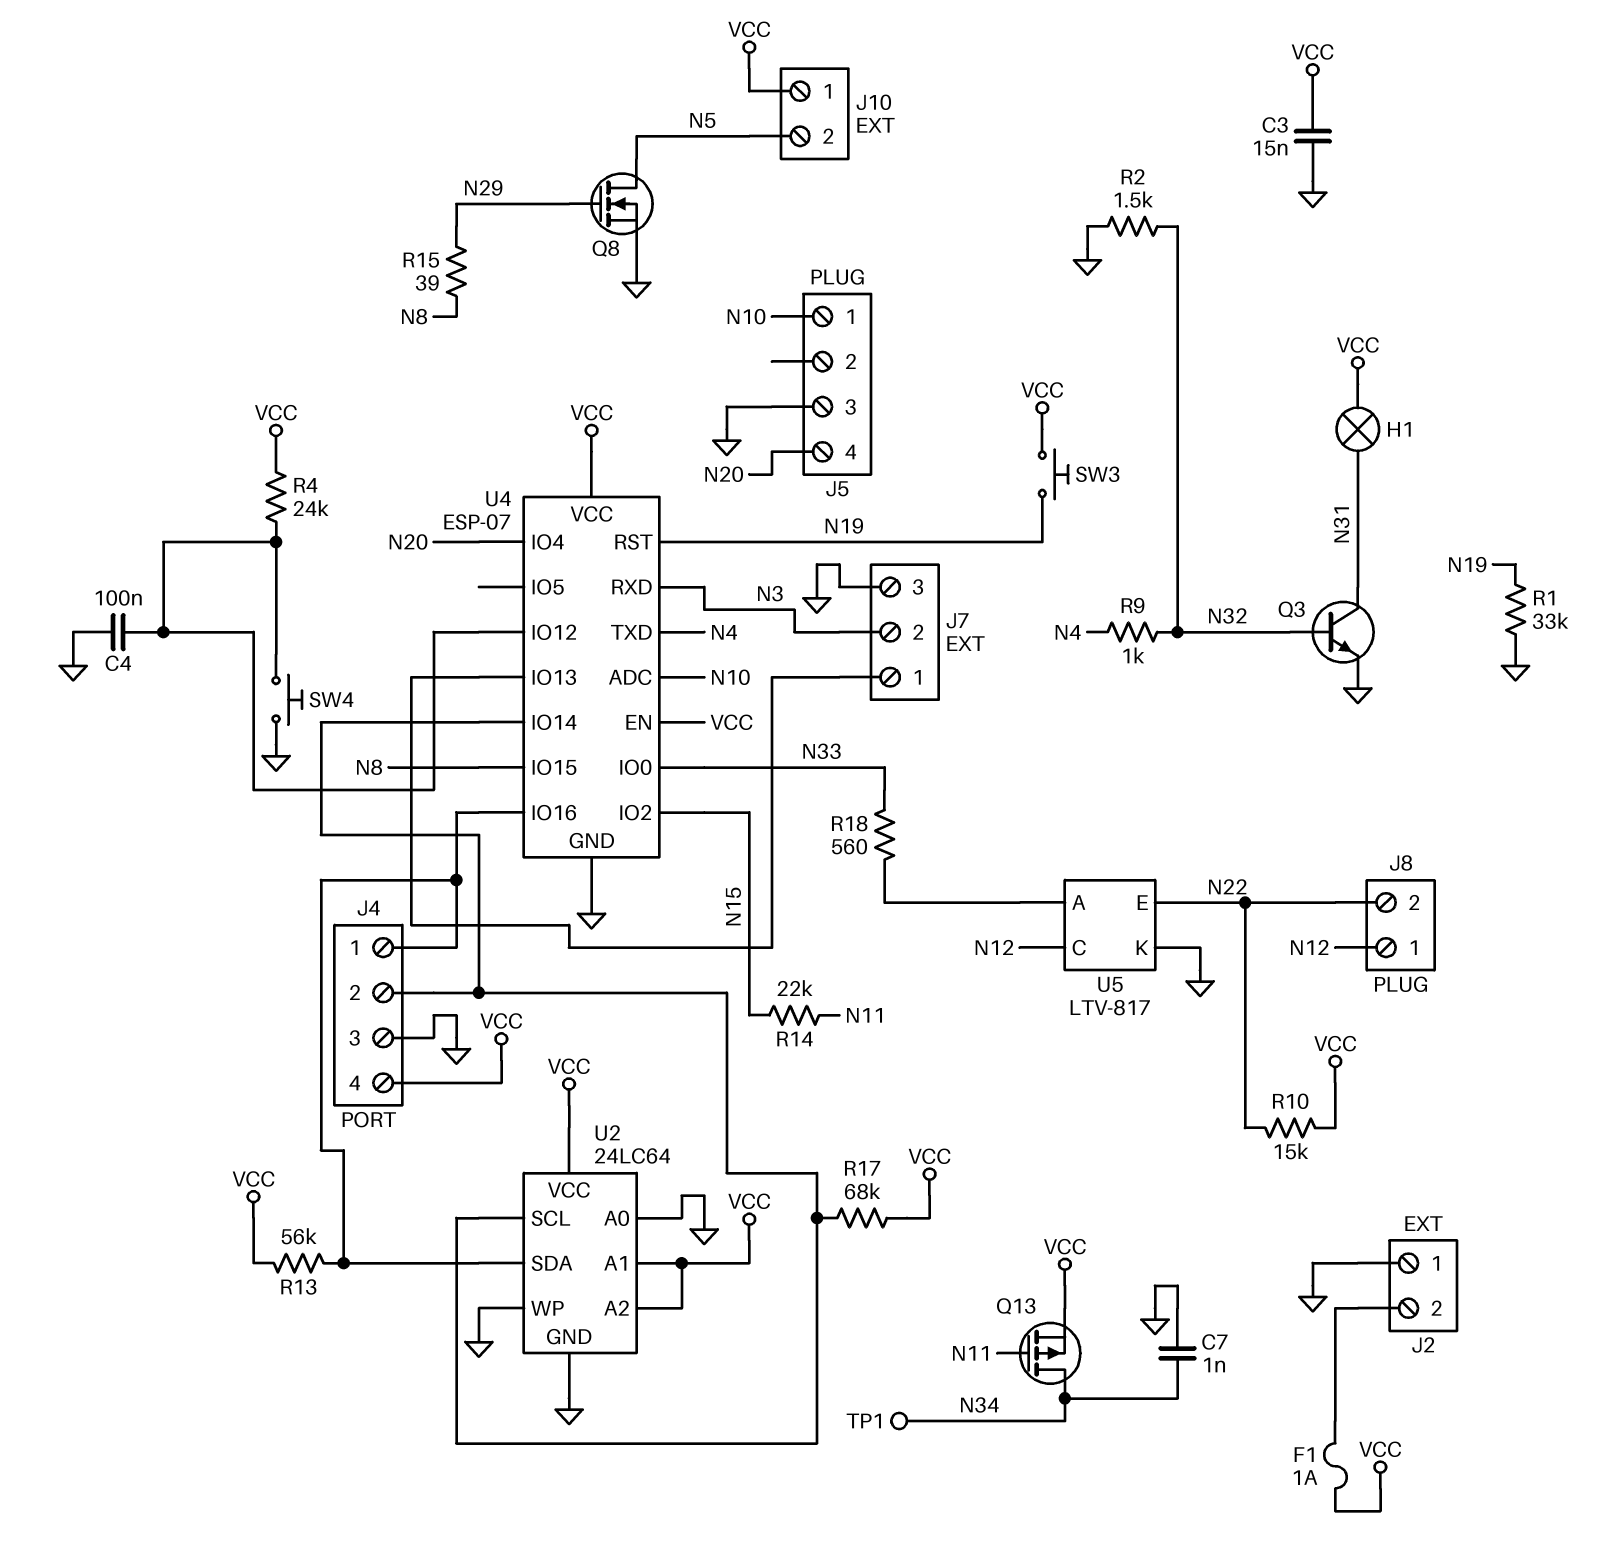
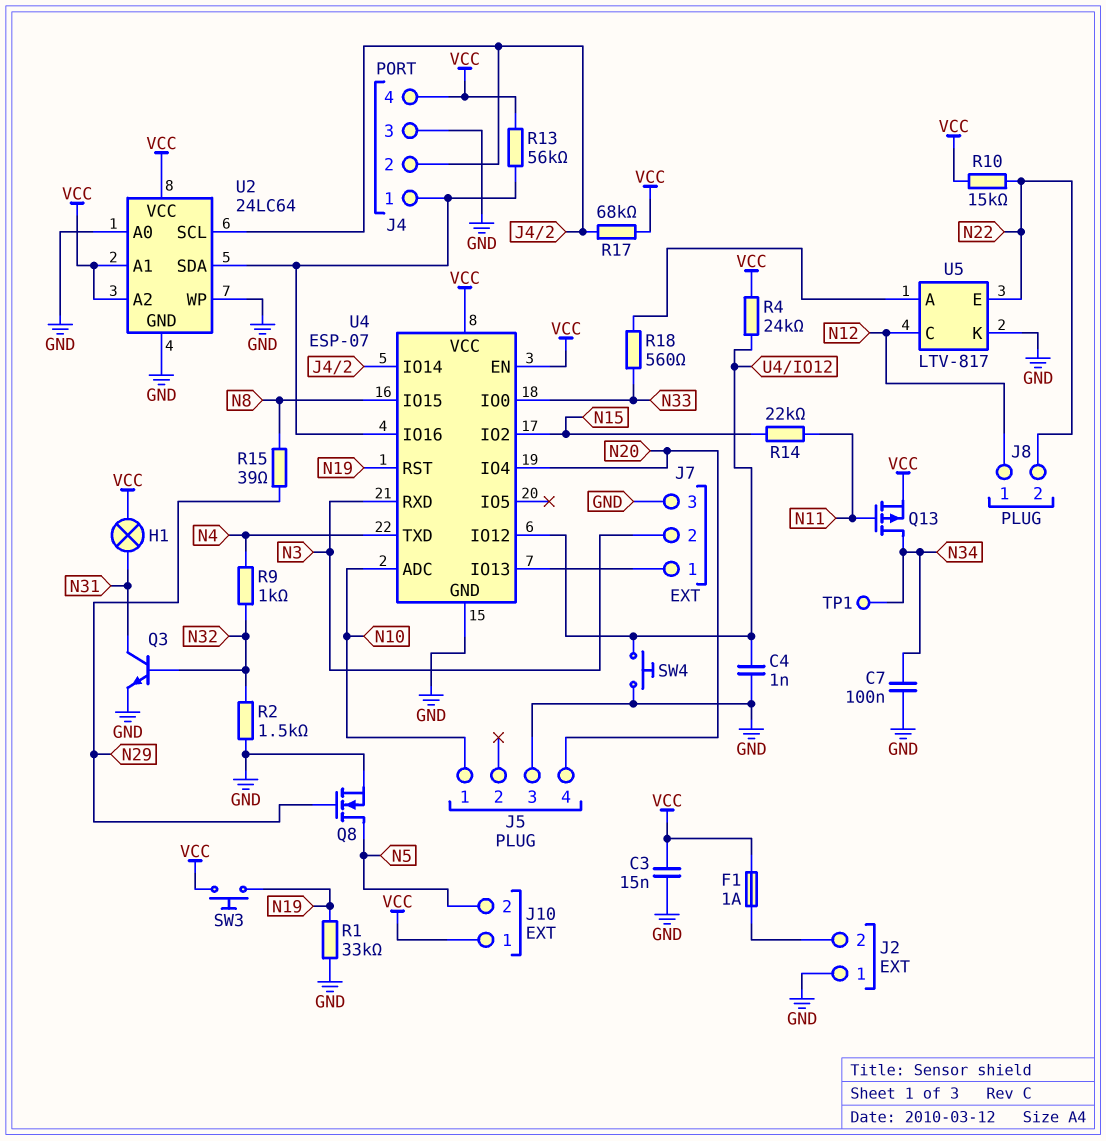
C4: 100nF (GND, U4/IO12) -> 1nF (GND, U4/IO12)
C7: 1nF (GND, N34) -> 100nF (GND, N34)

